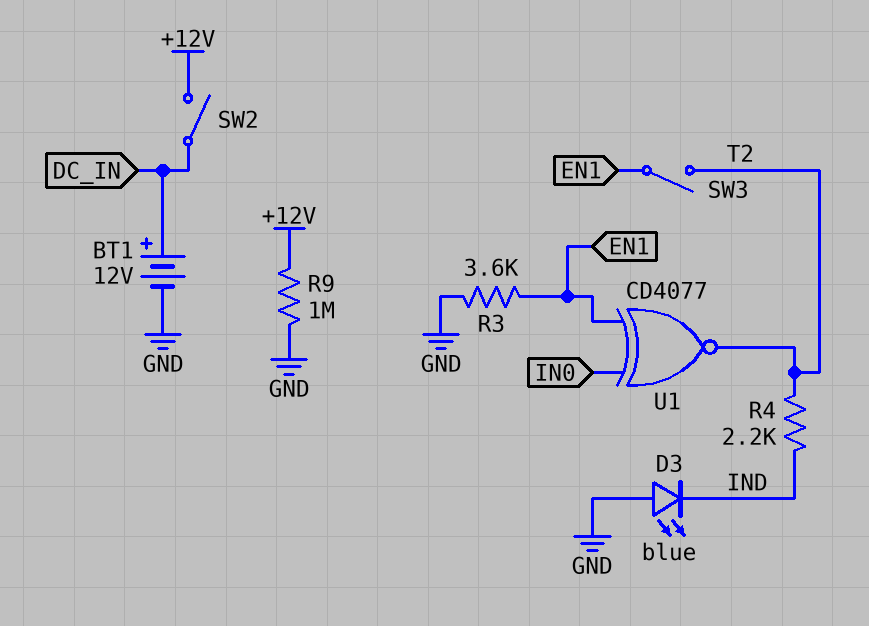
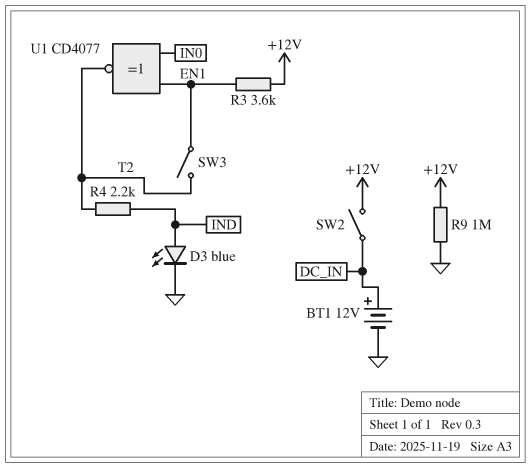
D3: LED blue (A GND, K IND) -> LED blue (A IND, K GND)
R3: 3.6k (EN1, GND) -> 3.6k (+12V, EN1)

